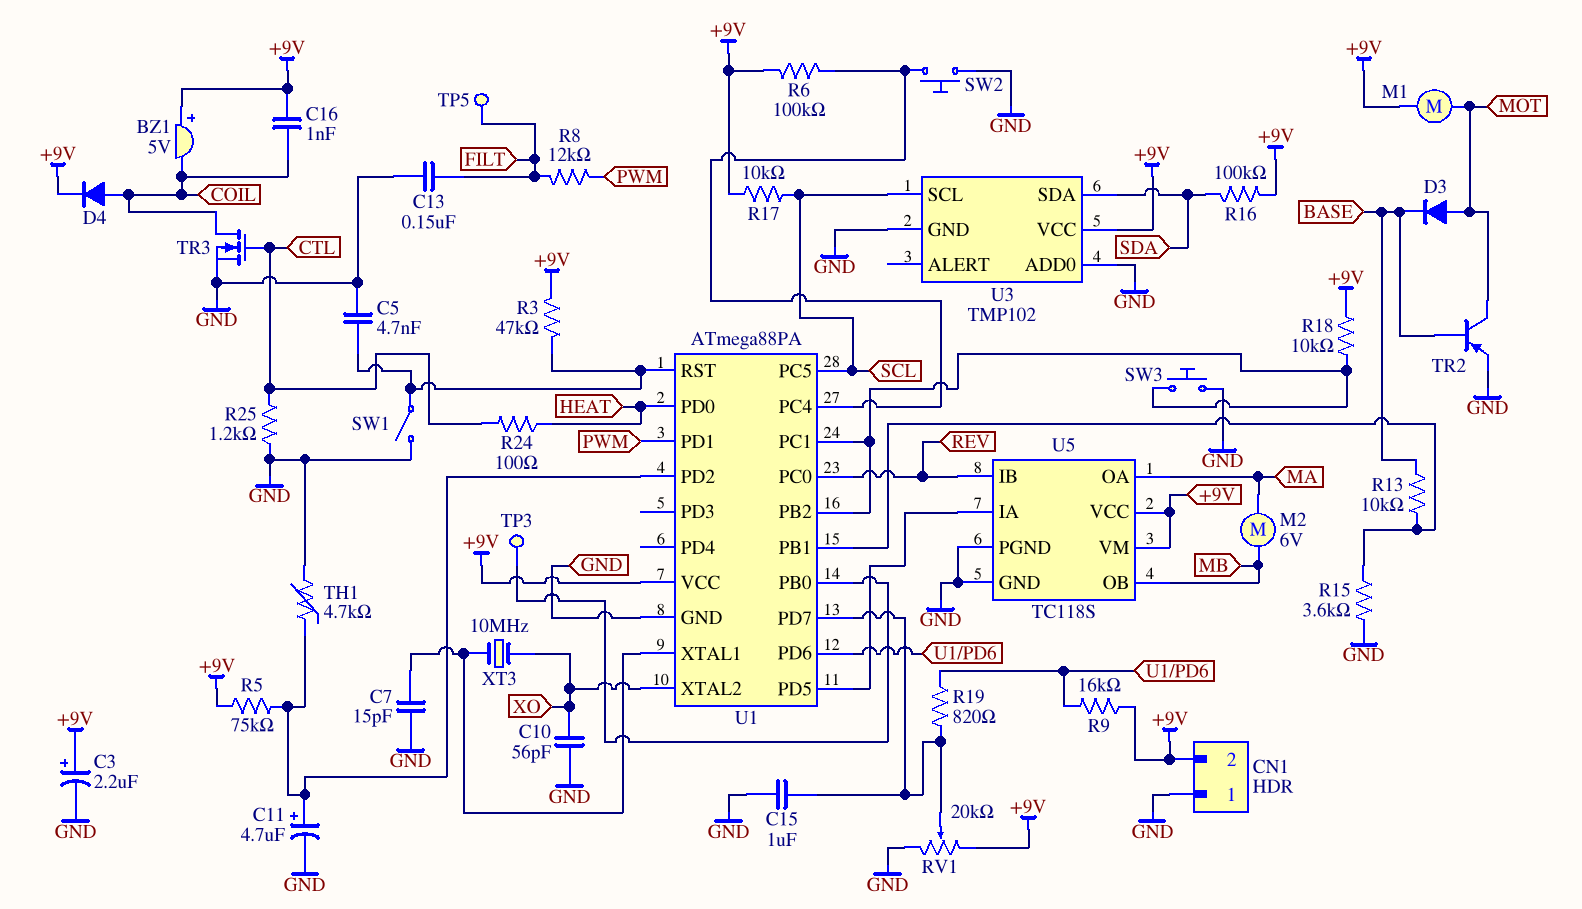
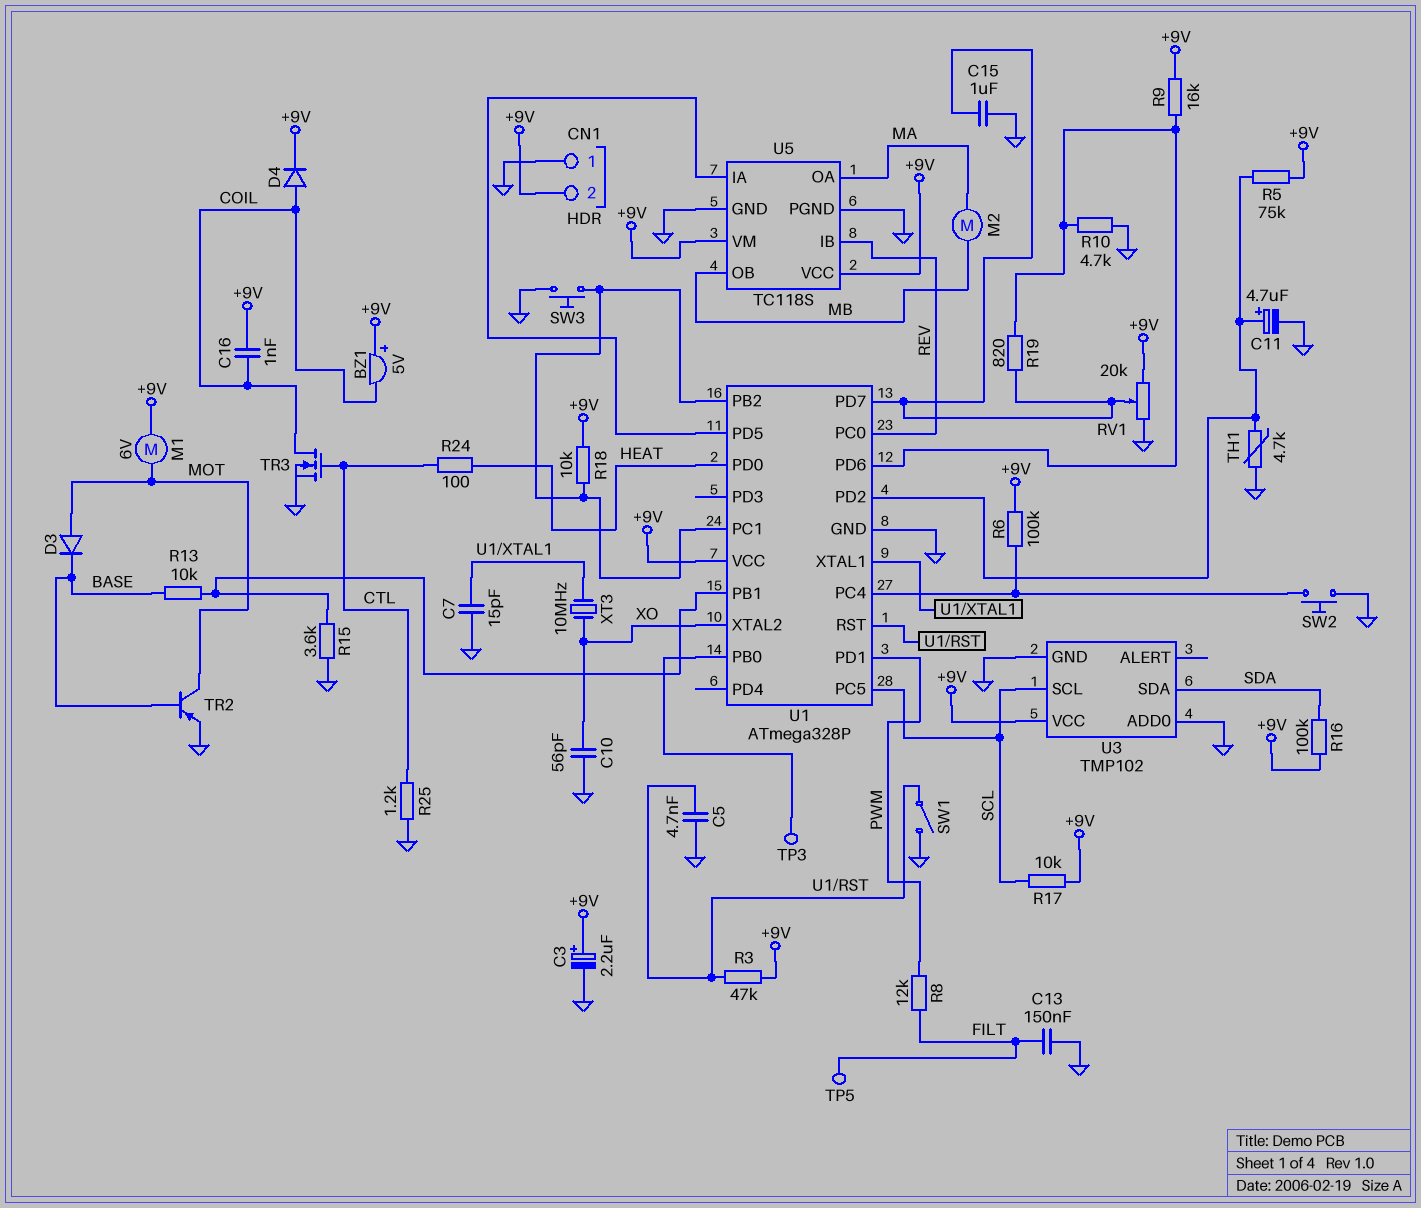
M1: motor (+9V, MOT) -> motor 6V (+9V, MOT)
M2: motor 6V (MA, MB) -> motor (MA, MB)
R10: none -> 4.7k (GND, U1/PD6)
U1: ATmega88PA -> ATmega328P

